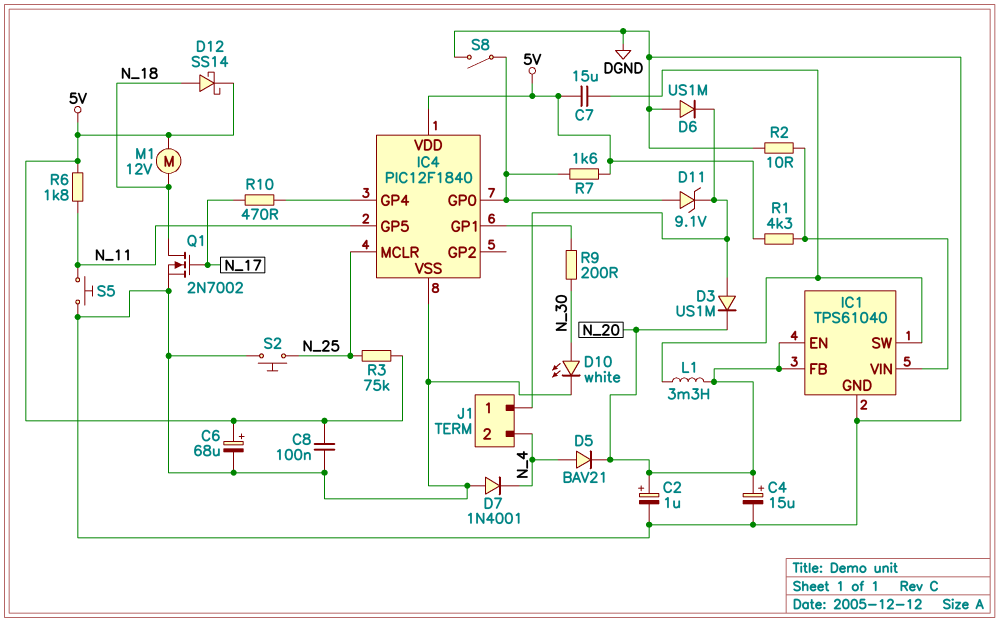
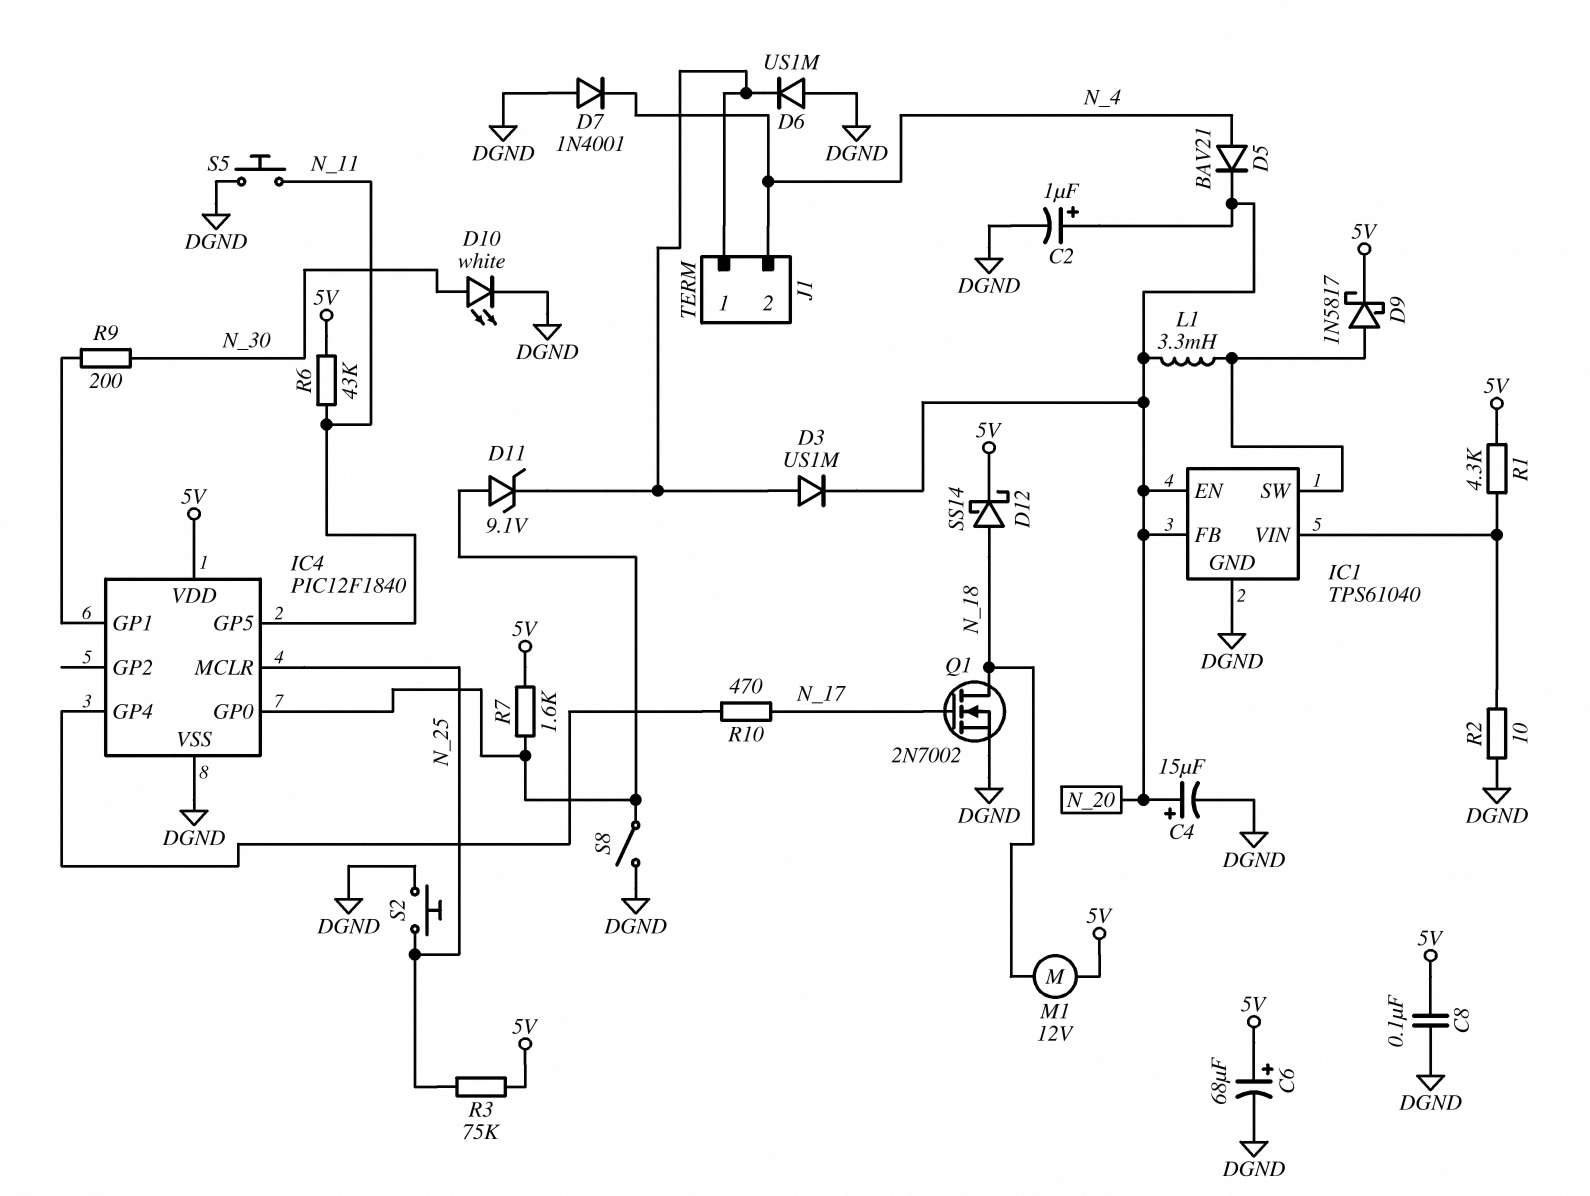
C7: 15uF (5V, IC1/SW) -> none
D9: none -> schottky 1N5817 (A IC1/SW, K 5V)
R6: 1.8k (5V, N_11) -> 43k (5V, N_11)

